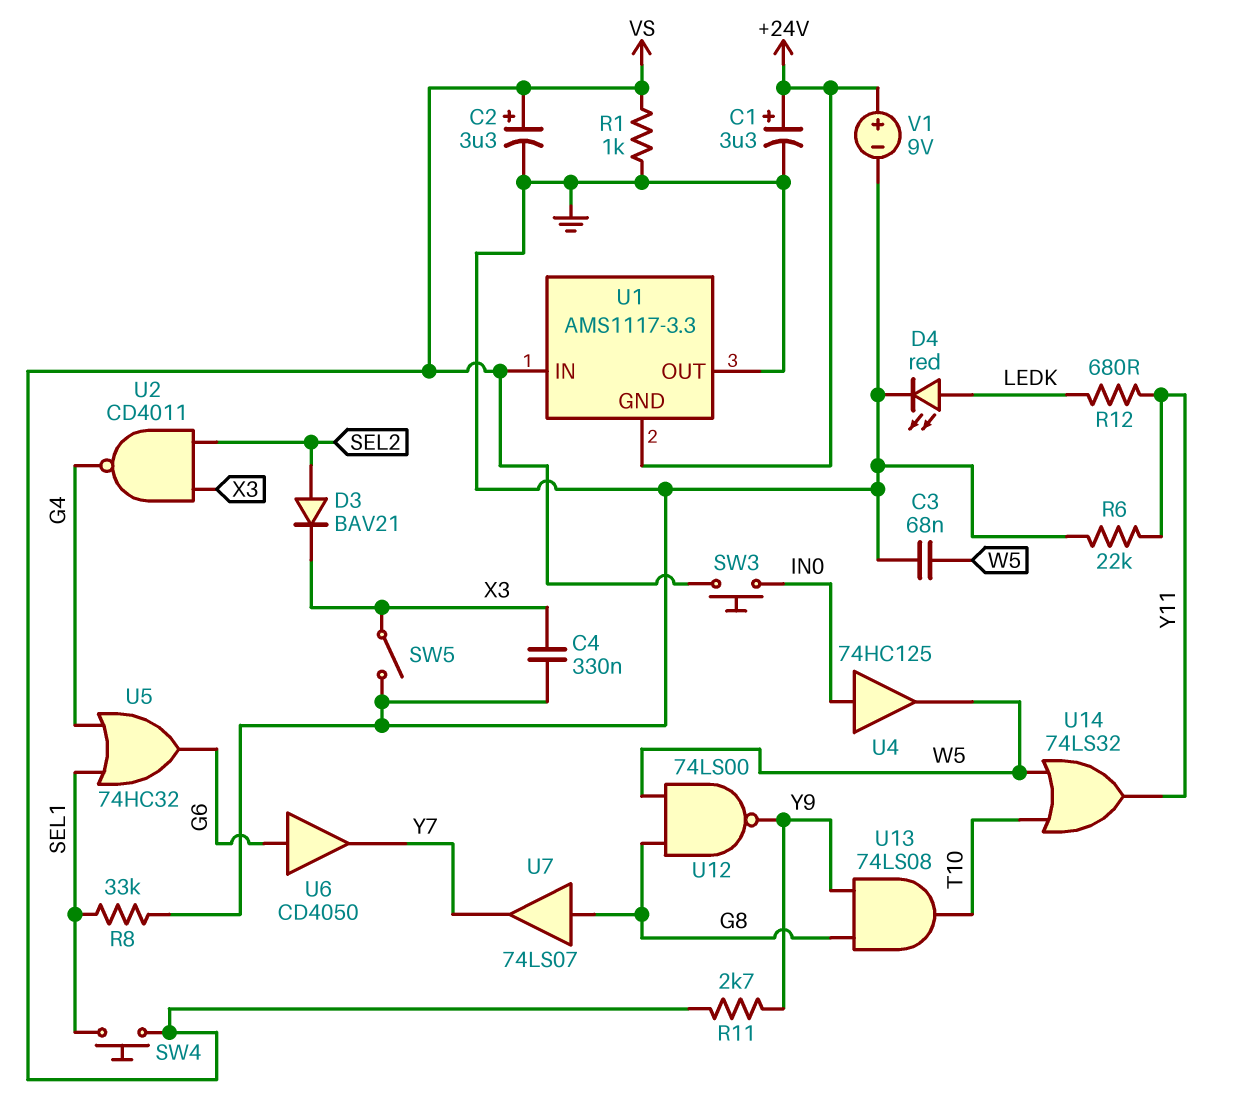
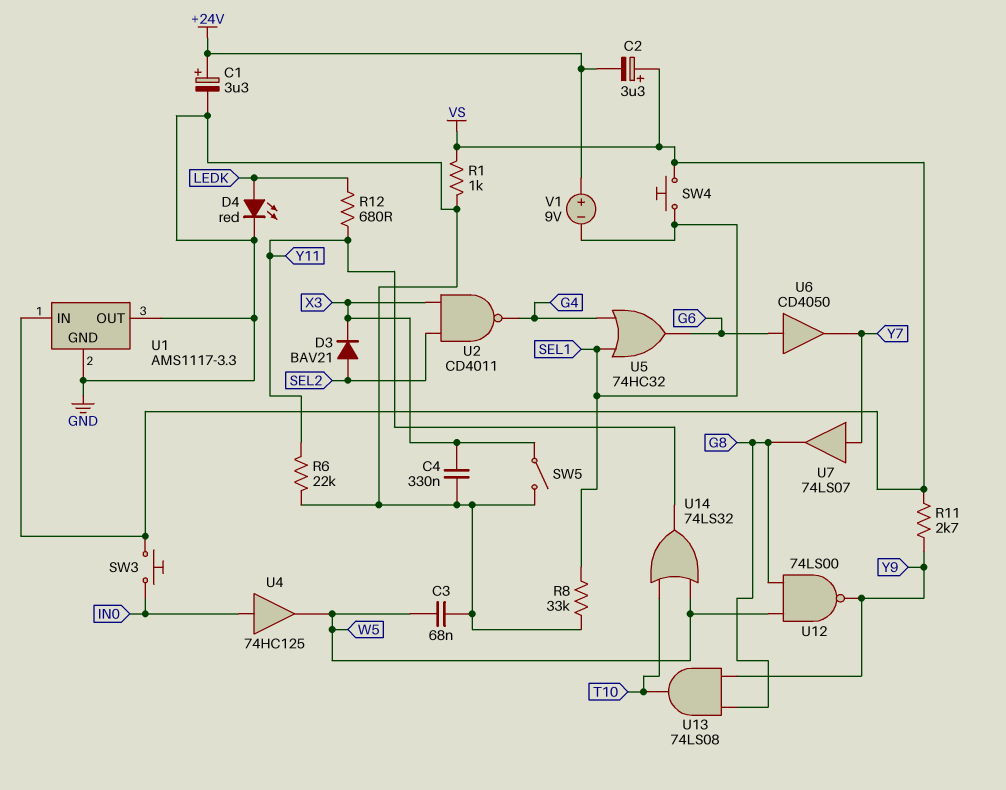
C2: 3.3uF (plus VS, minus GND) -> 3.3uF (plus VS, minus +24V)
U1 pin GND: +24V -> GND
U7: buffer 74LS07 (in G8, out Y7) -> buffer 74LS07 (in Y7, out G8)
V1: 9V (plus +24V, minus GND) -> 9V (plus +24V, minus SEL1)

